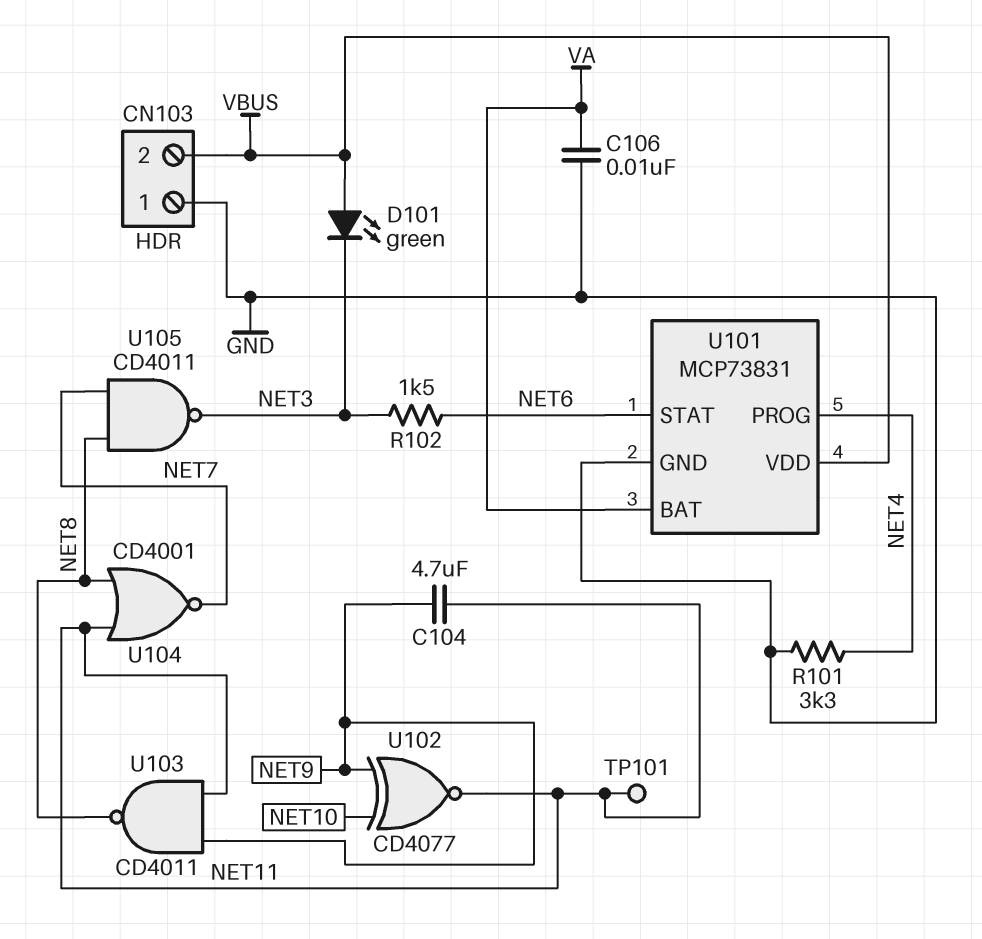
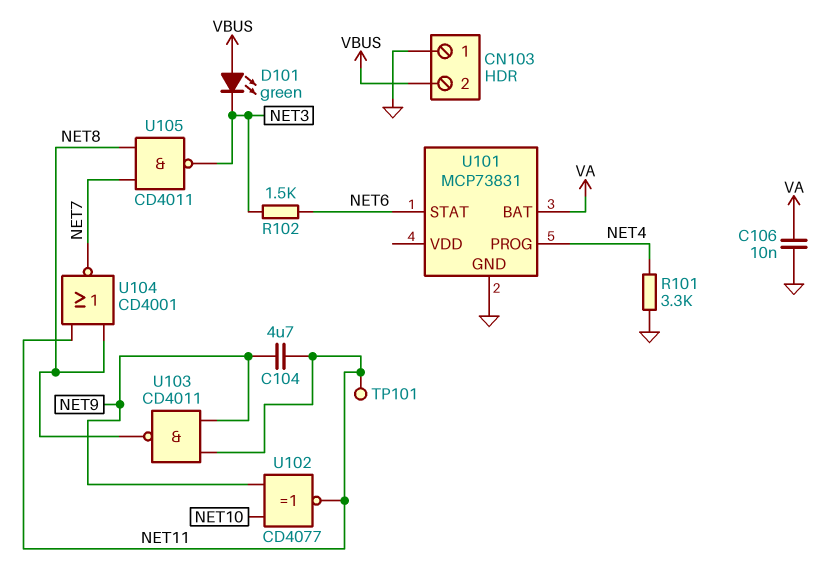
U101 pin VDD: VBUS -> none

